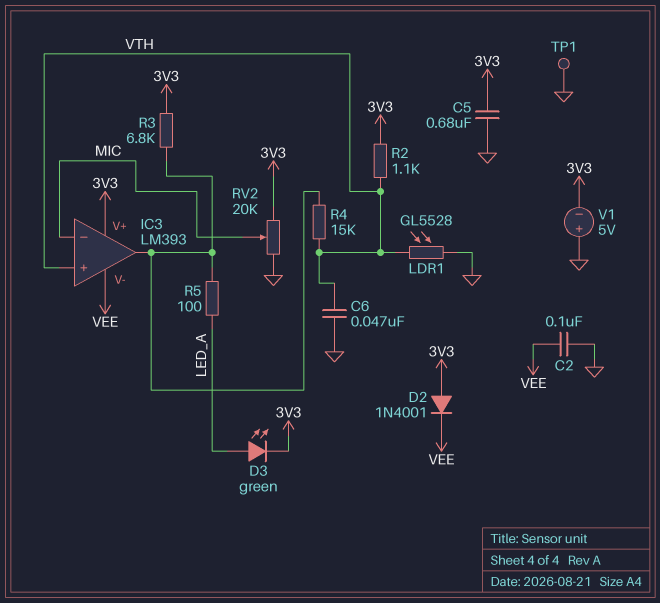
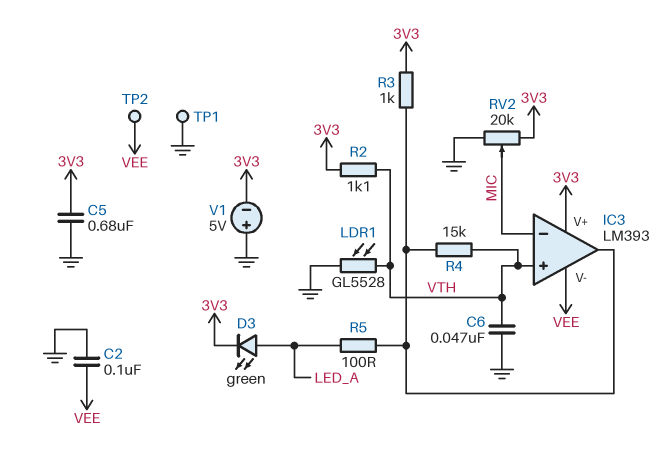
D2: diode 1N4001 (A 3V3, K VEE) -> none
R3: 6.8k (3V3, IC3/out) -> 1k (3V3, IC3/out)
TP2: none -> test point (VEE)

